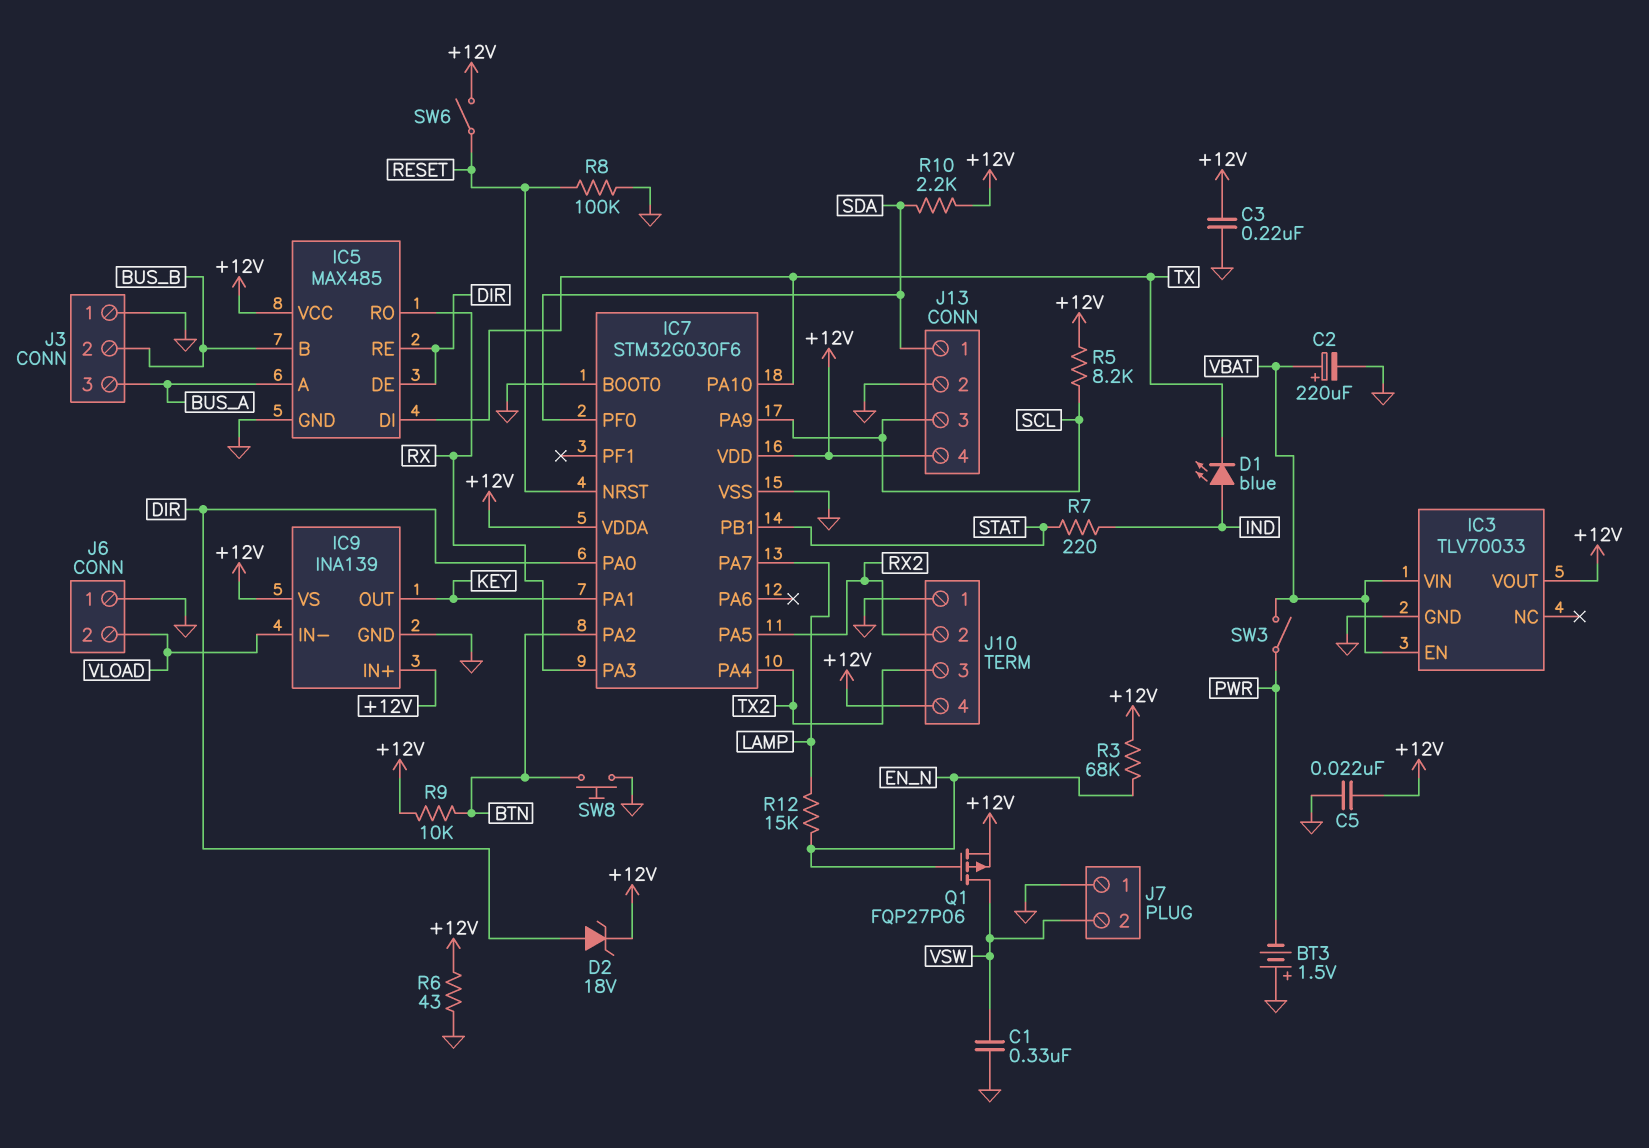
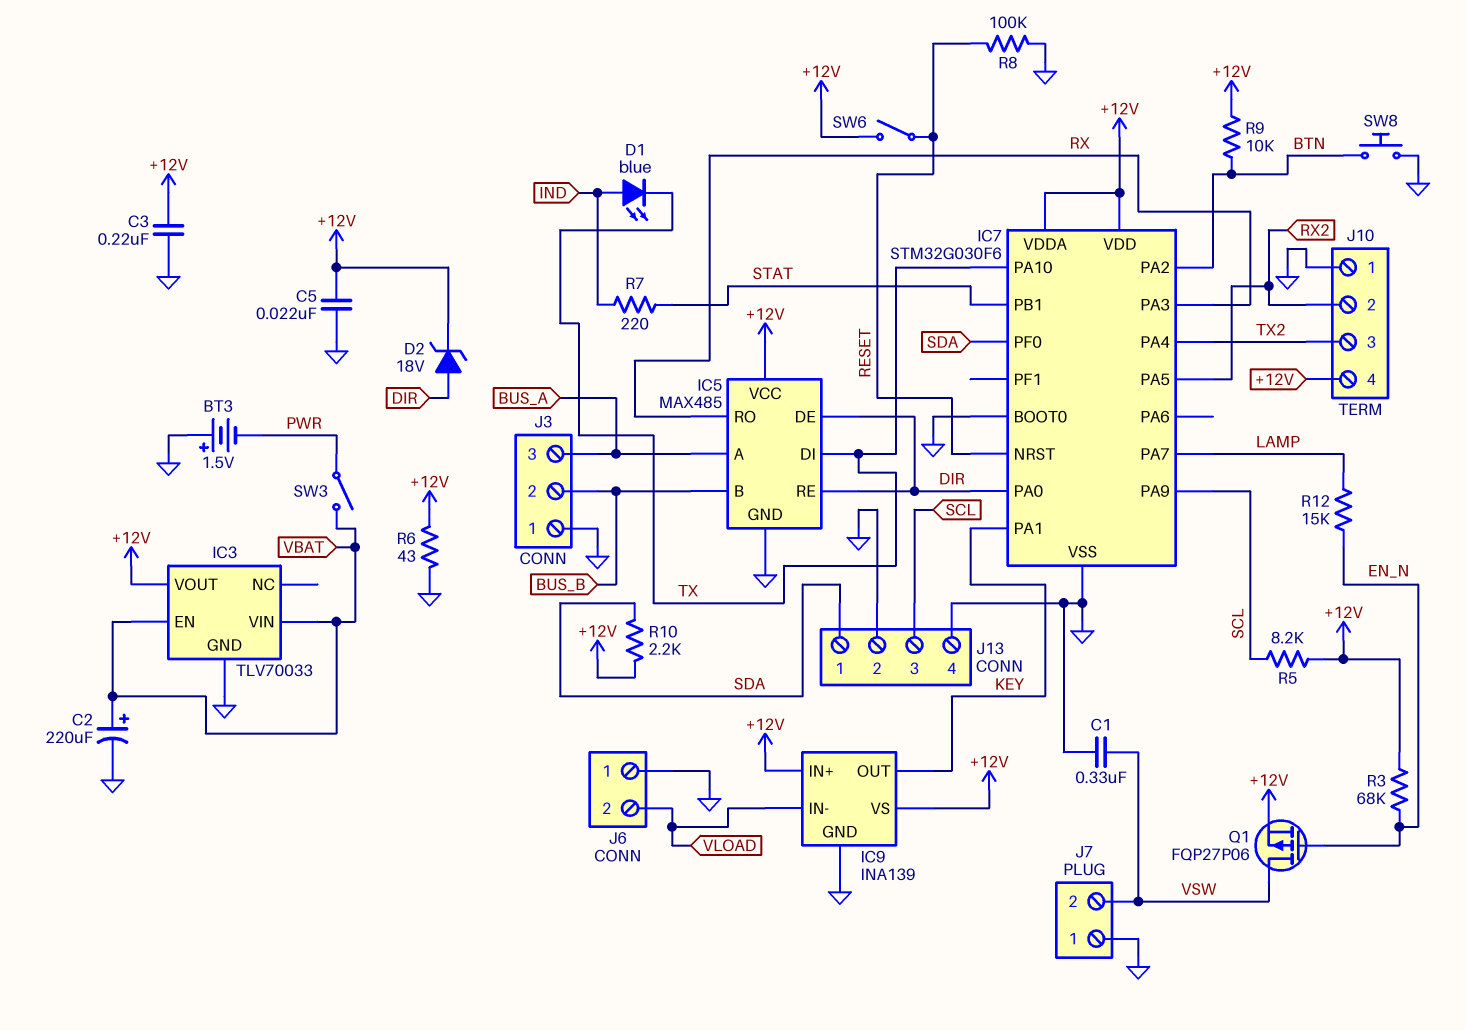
J13 pin 4: +12V -> GND

